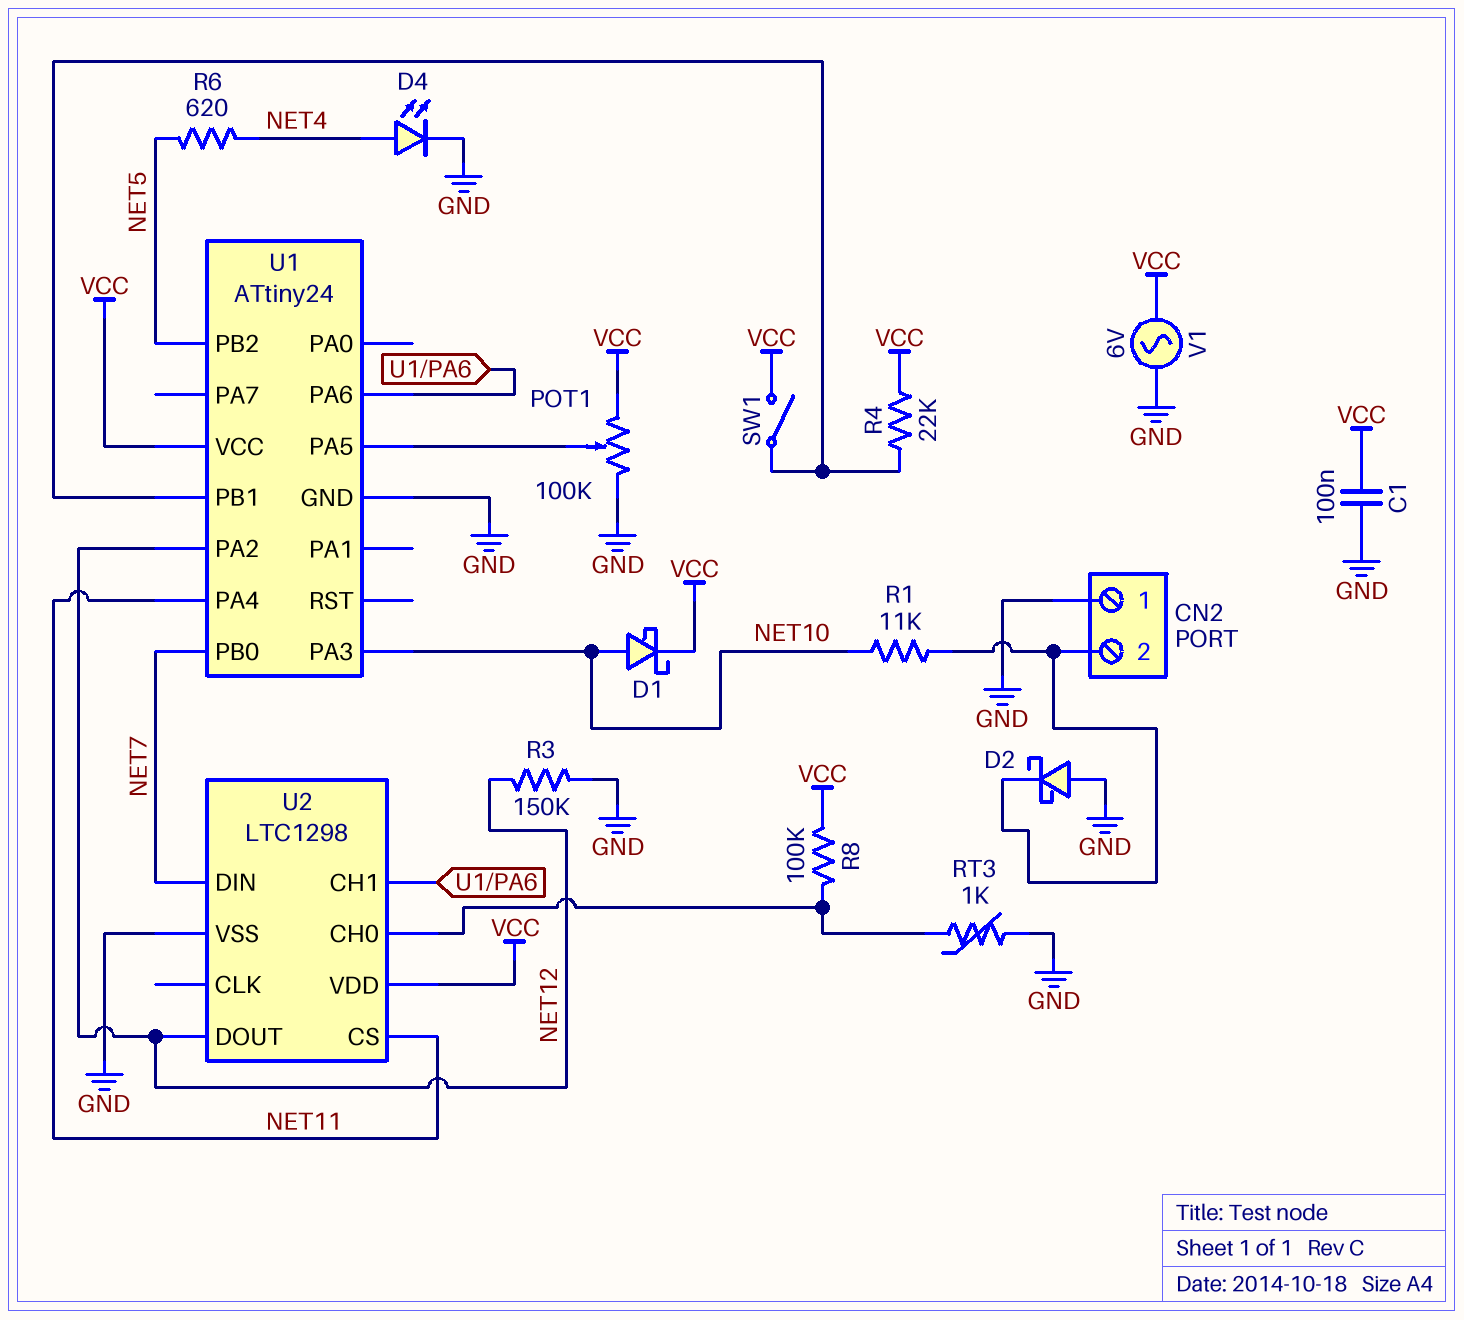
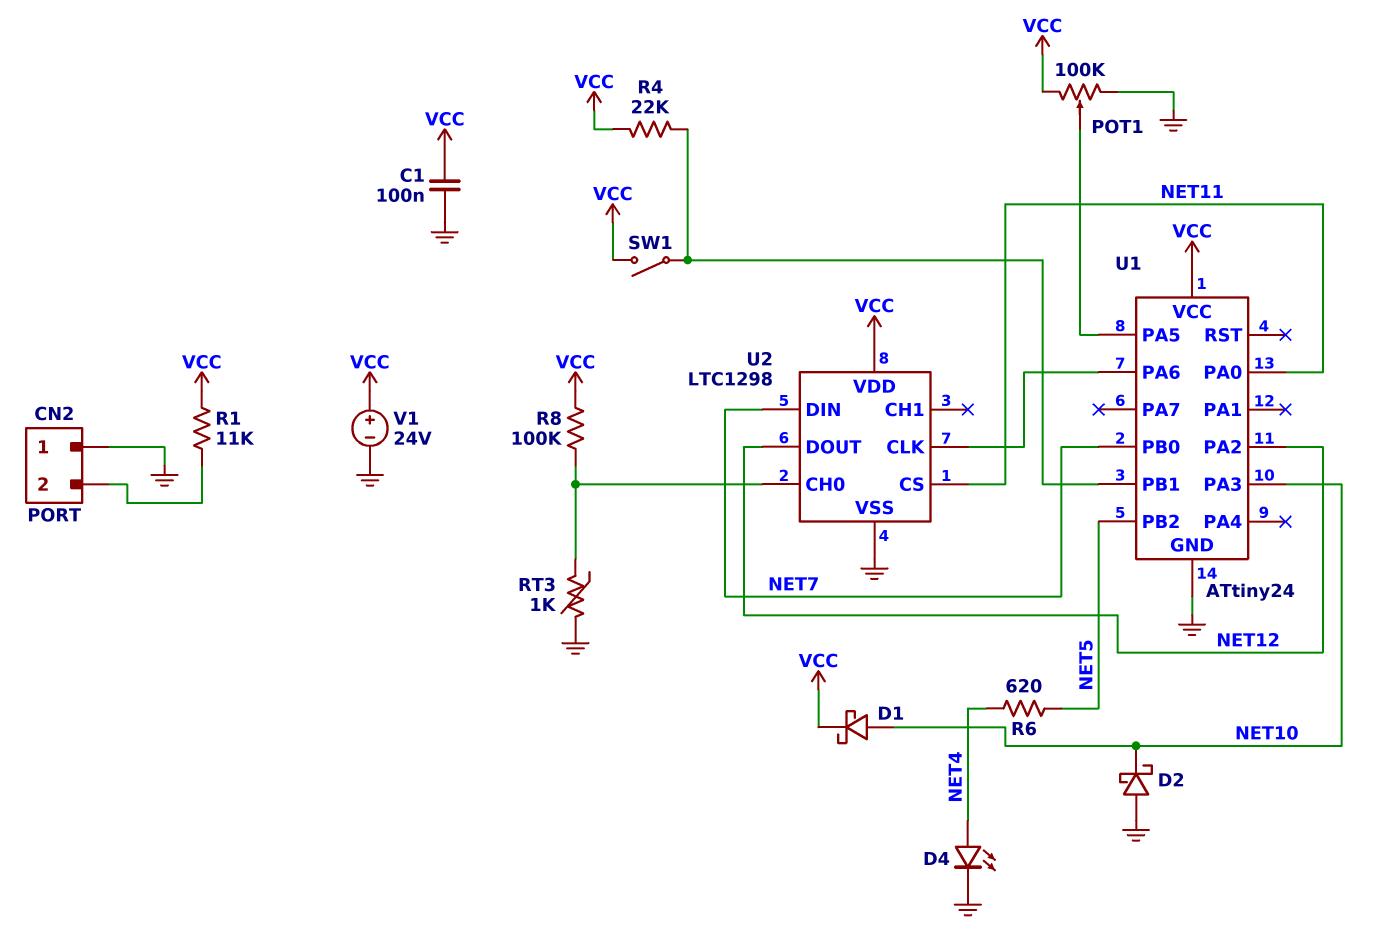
D2: schottky (A GND, K CN2/2) -> schottky (A GND, K NET10)
R1: 11k (CN2/2, NET10) -> 11k (CN2/2, VCC)
R3: 150k (GND, NET12) -> none
U1 pin PA0: none -> NET11
U1 pin PA4: NET11 -> none
U2 pin CH1: U1/PA6 -> none
U2 pin CLK: none -> U1/PA6
V1: AC 6V (GND, VCC) -> 24V (plus VCC, minus GND)

